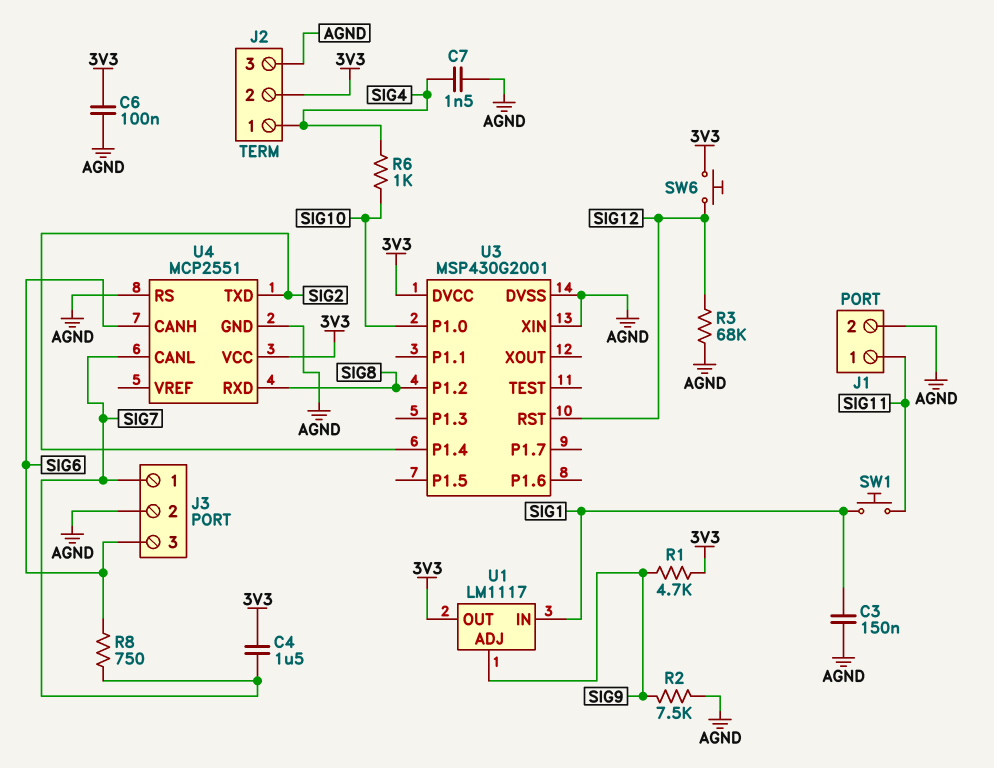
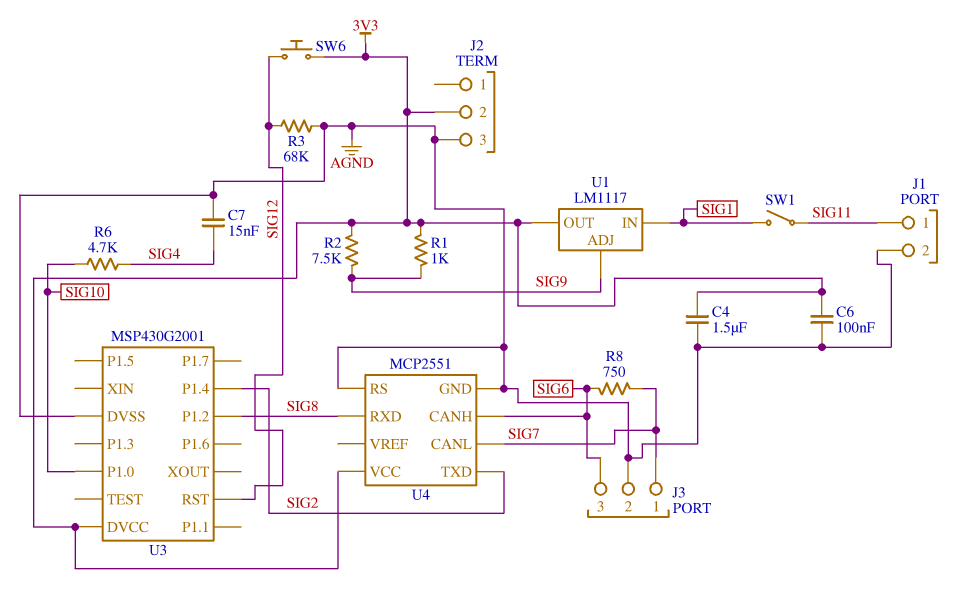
C3: 150nF (AGND, SIG1) -> none
C4: 1.5uF (3V3, SIG7) -> 1.5uF (3V3, AGND)
C7: 1.5nF (AGND, SIG4) -> 15nF (AGND, SIG4)
J2 pin 1: SIG4 -> none
R1: 4.7k (3V3, SIG9) -> 1k (3V3, SIG9)
R2: 7.5k (AGND, SIG9) -> 7.5k (3V3, SIG9)
R6: 1k (SIG4, SIG10) -> 4.7k (SIG4, SIG10)
SW1: button (SIG1, SIG11) -> switch (SIG1, SIG11)
U3 pin XIN: AGND -> none

